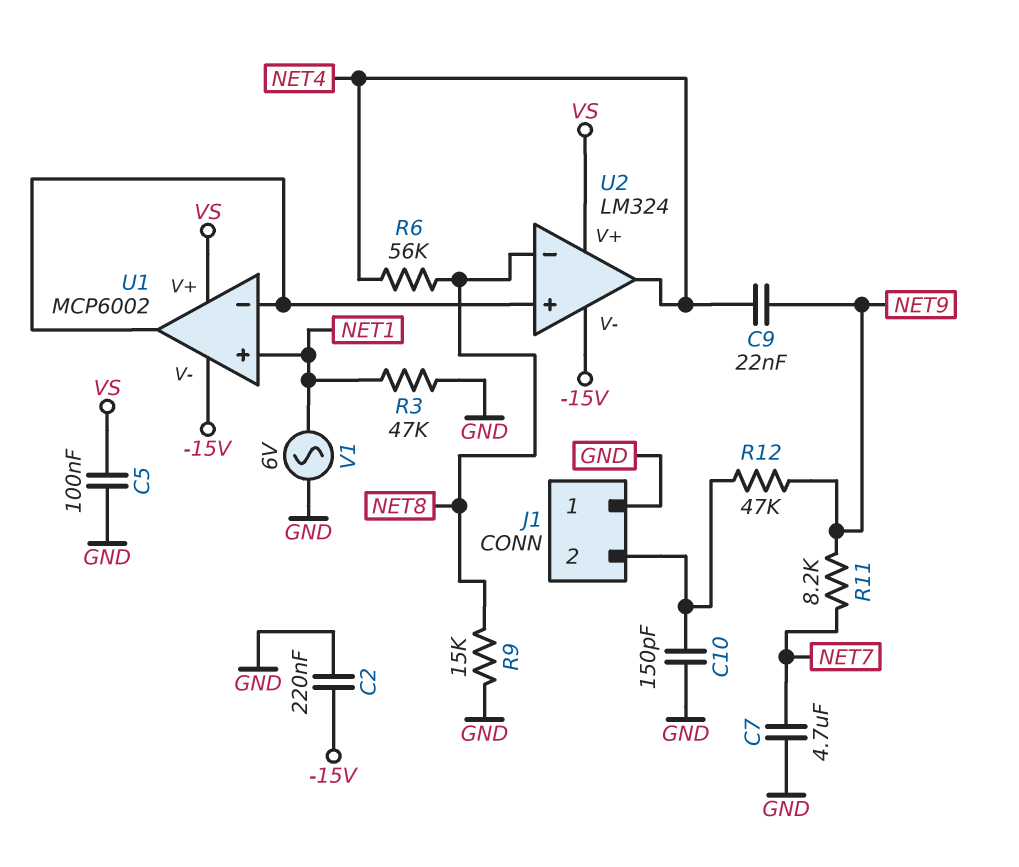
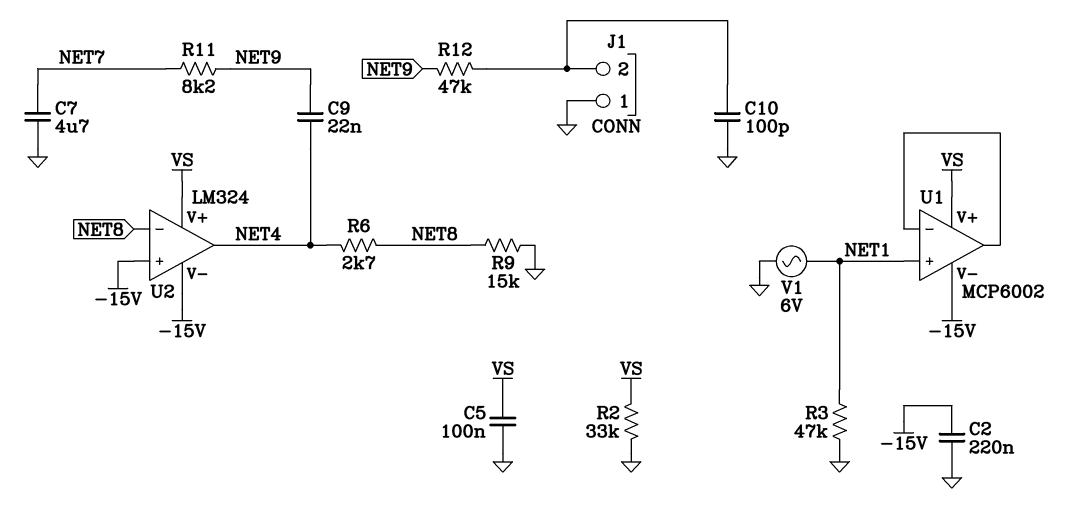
C10: 150pF (GND, J1/2) -> 100pF (GND, J1/2)
R2: none -> 33k (GND, VS)
R6: 56k (NET4, NET8) -> 2.7k (NET4, NET8)
U2 pin in+: U1/in- -> -15V

